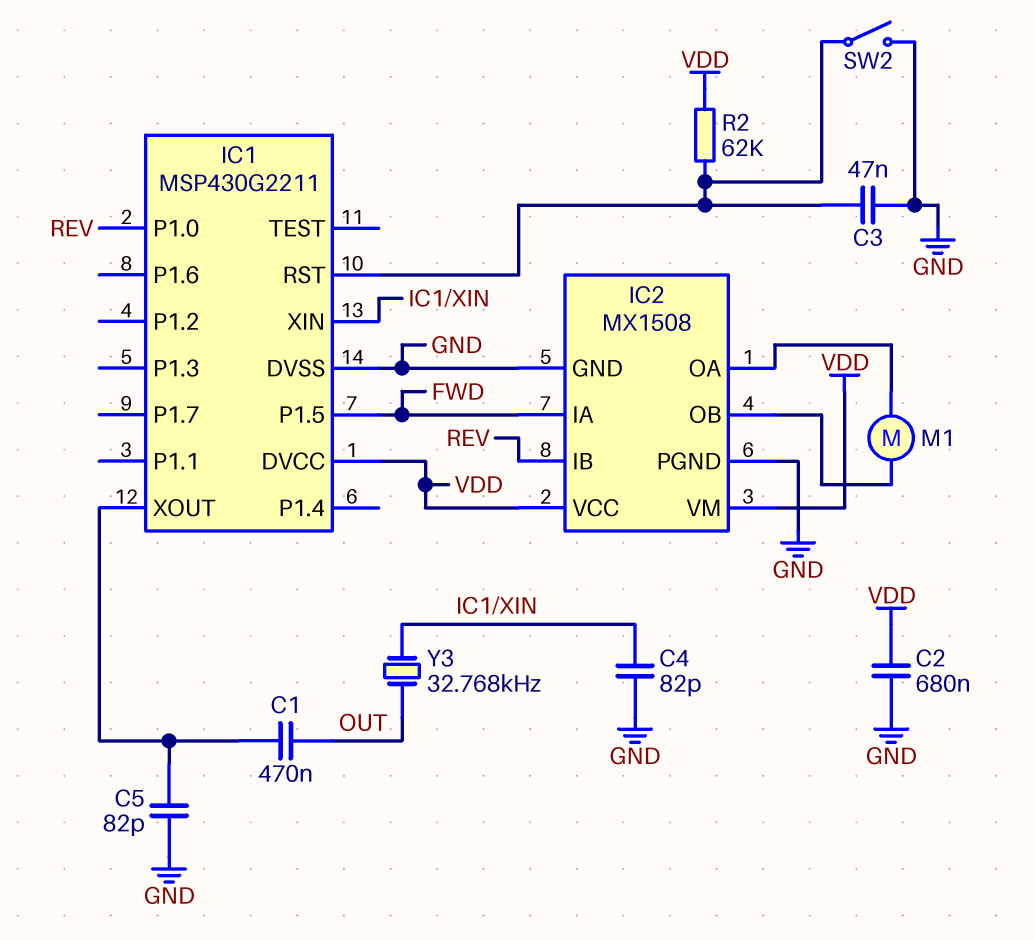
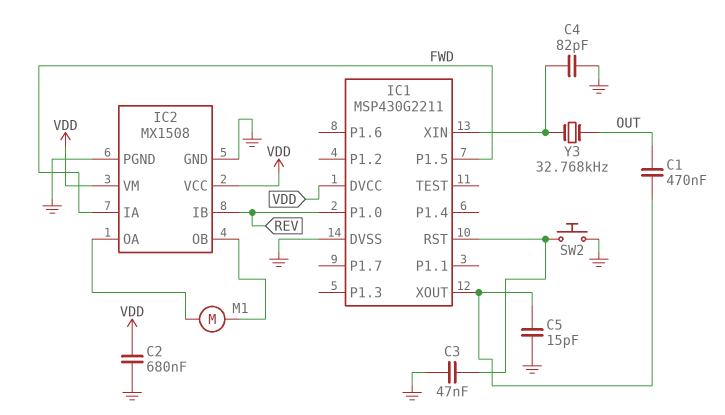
C5: 82pF (GND, IC1/XOUT) -> 15pF (GND, IC1/XOUT)
R2: 62k (IC1/RST, VDD) -> none
SW2: switch (GND, IC1/RST) -> button (GND, IC1/RST)

